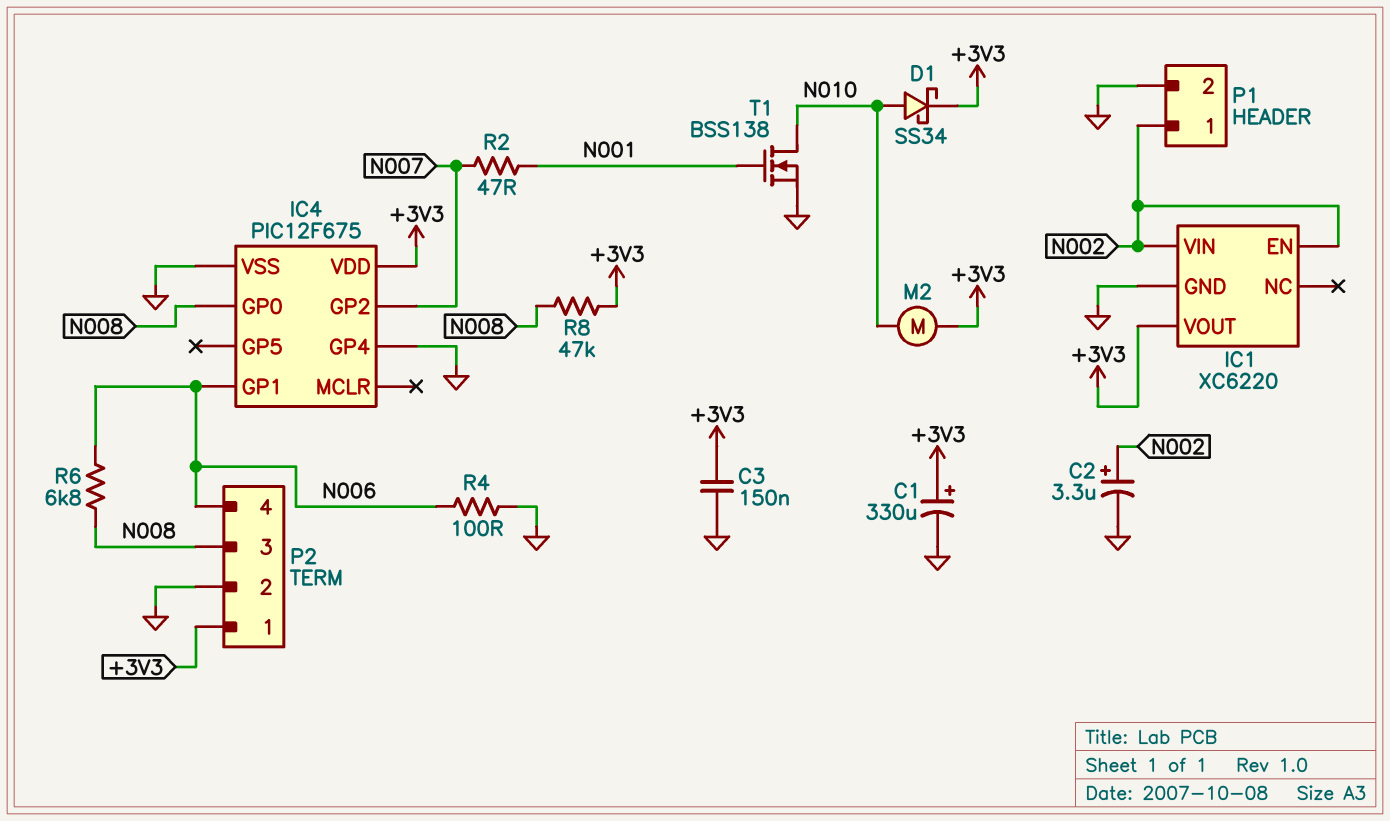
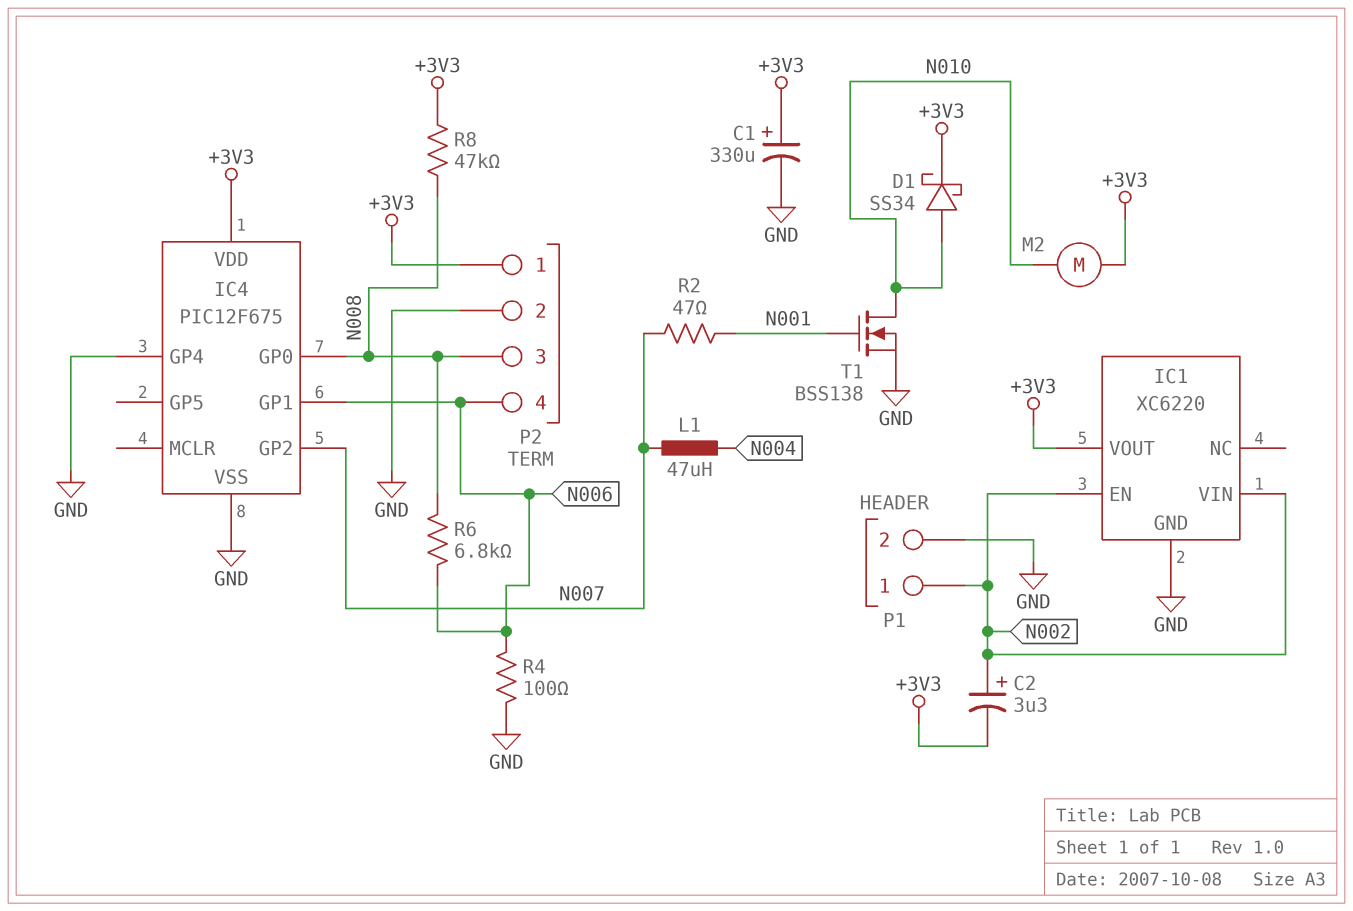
C2: 3.3uF (plus N002, minus GND) -> 3.3uF (plus N002, minus +3V3)
C3: 150nF (+3V3, GND) -> none
L1: none -> 47uH (N004, N007)

